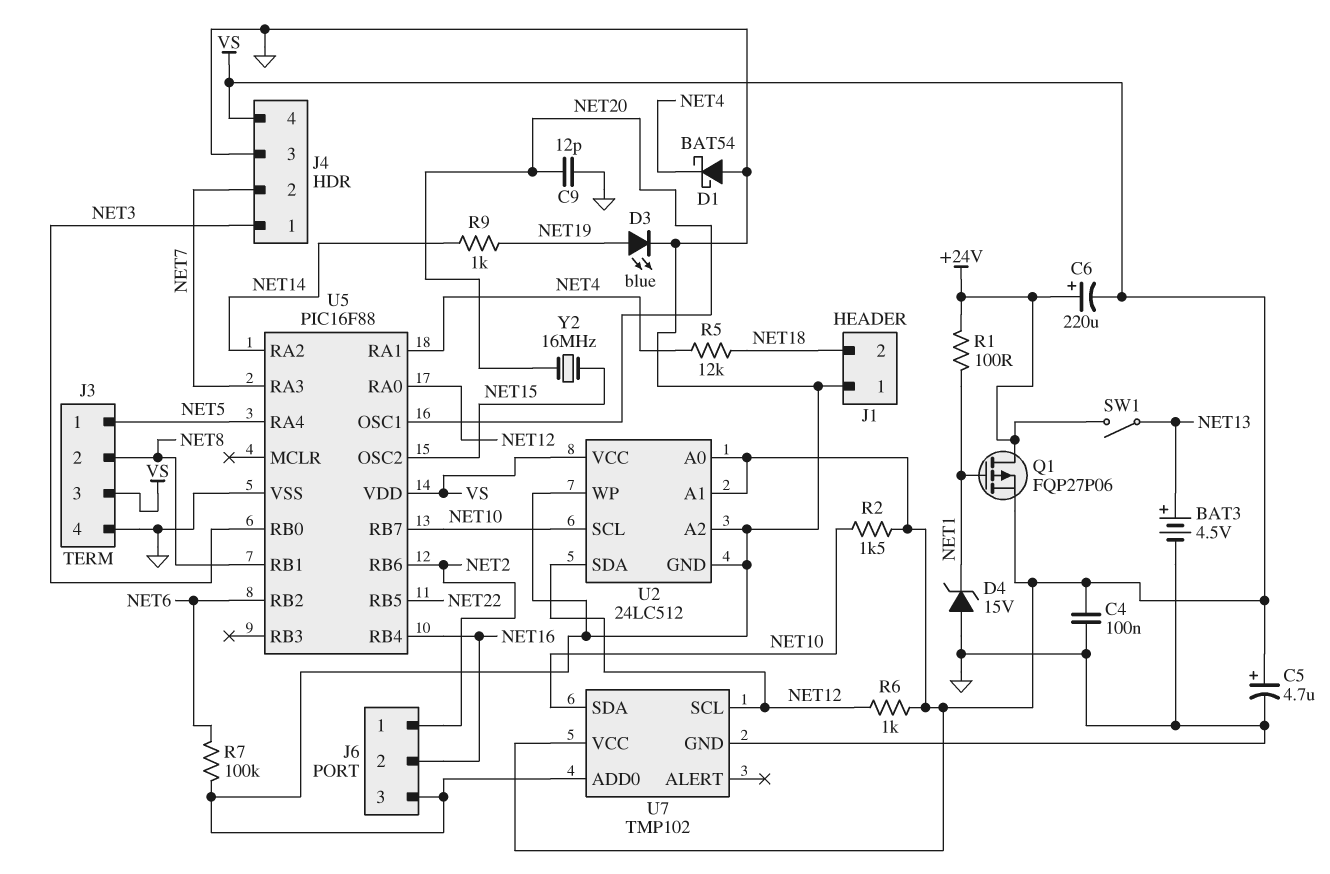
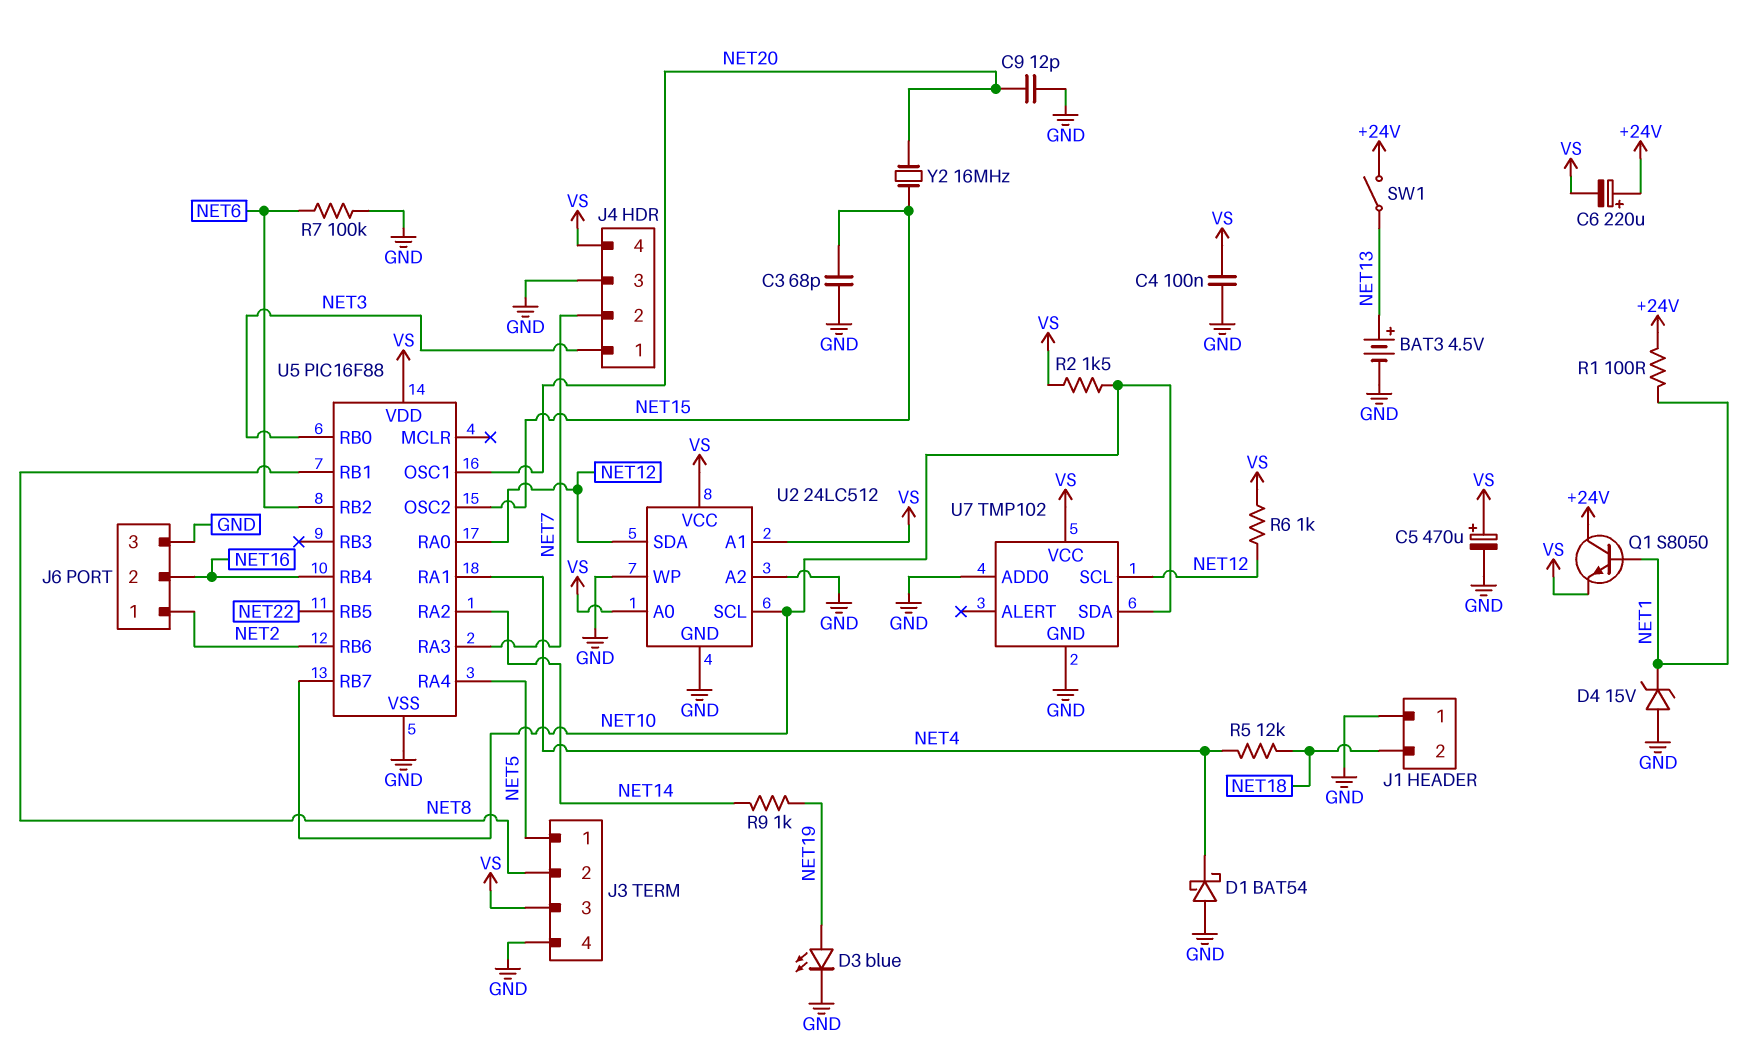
C3: none -> 68pF (GND, NET15)
C5: 4.7uF (plus VS, minus GND) -> 470uF (plus VS, minus GND)
Q1: PMOS FQP27P06 (G NET1, D +24V, S VS) -> NPN S8050 (B NET1, C +24V, E VS)

